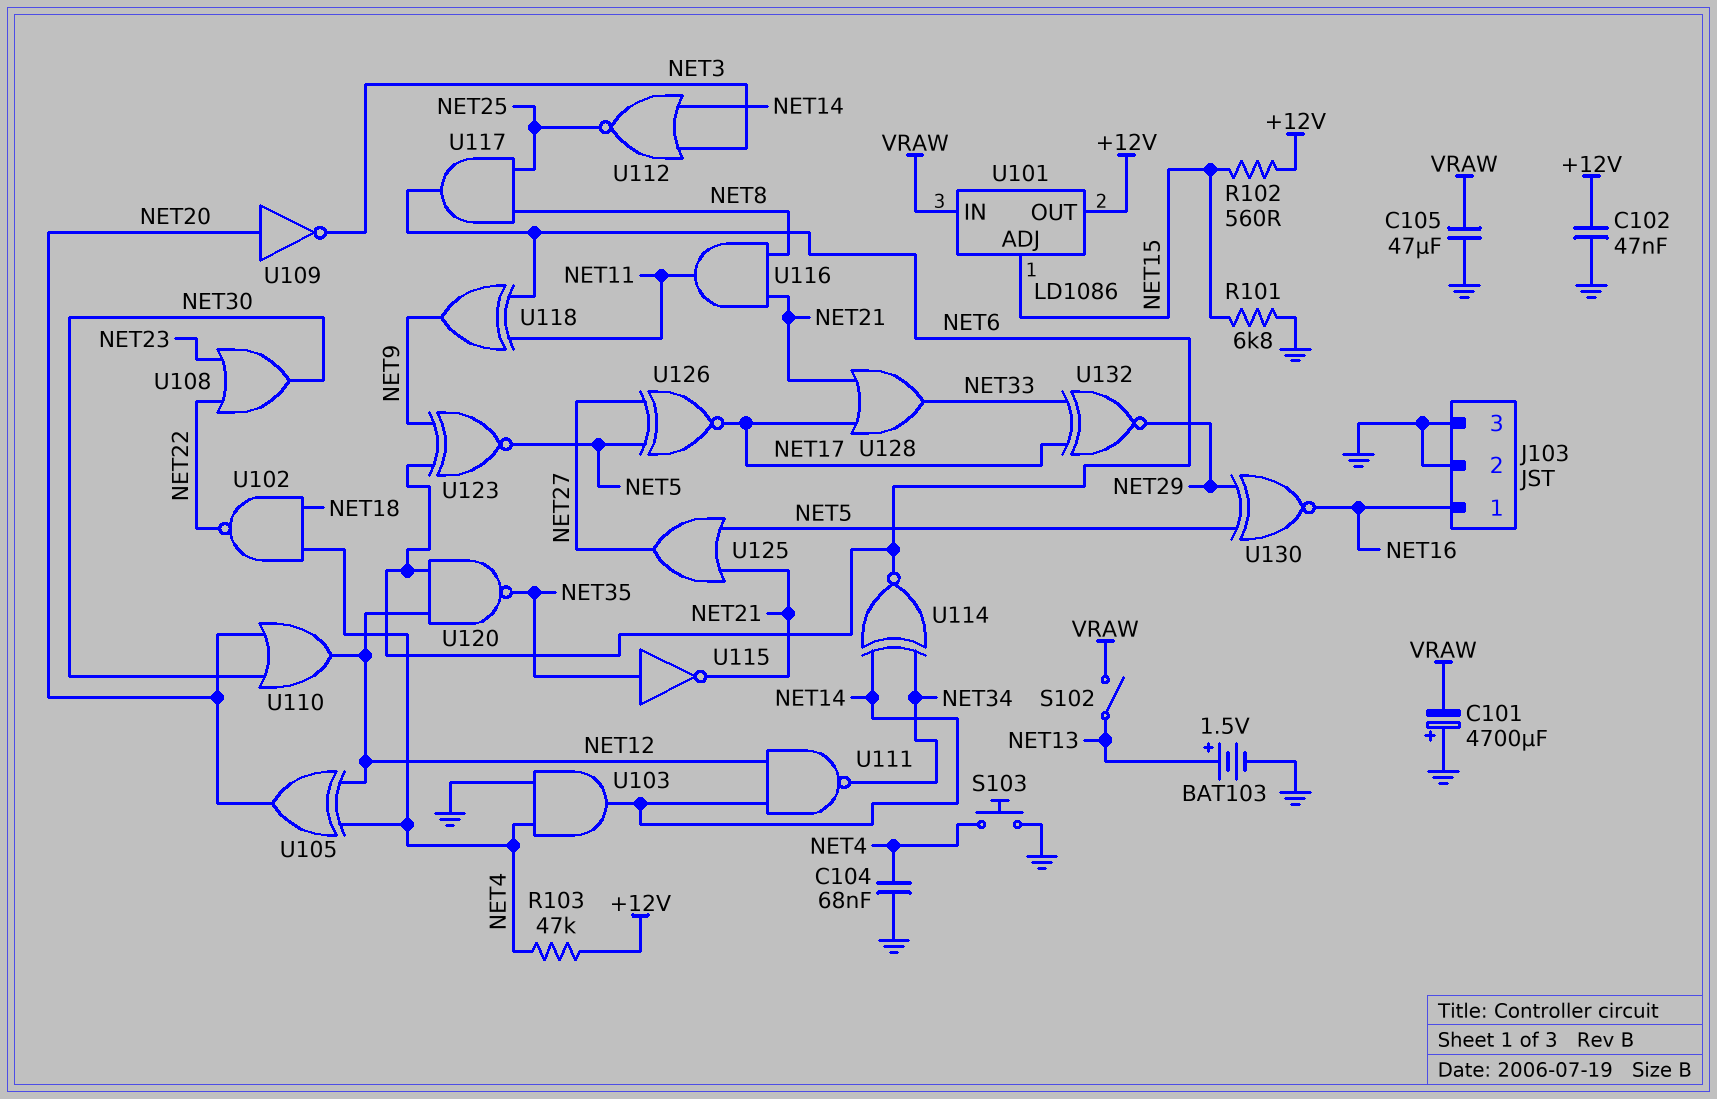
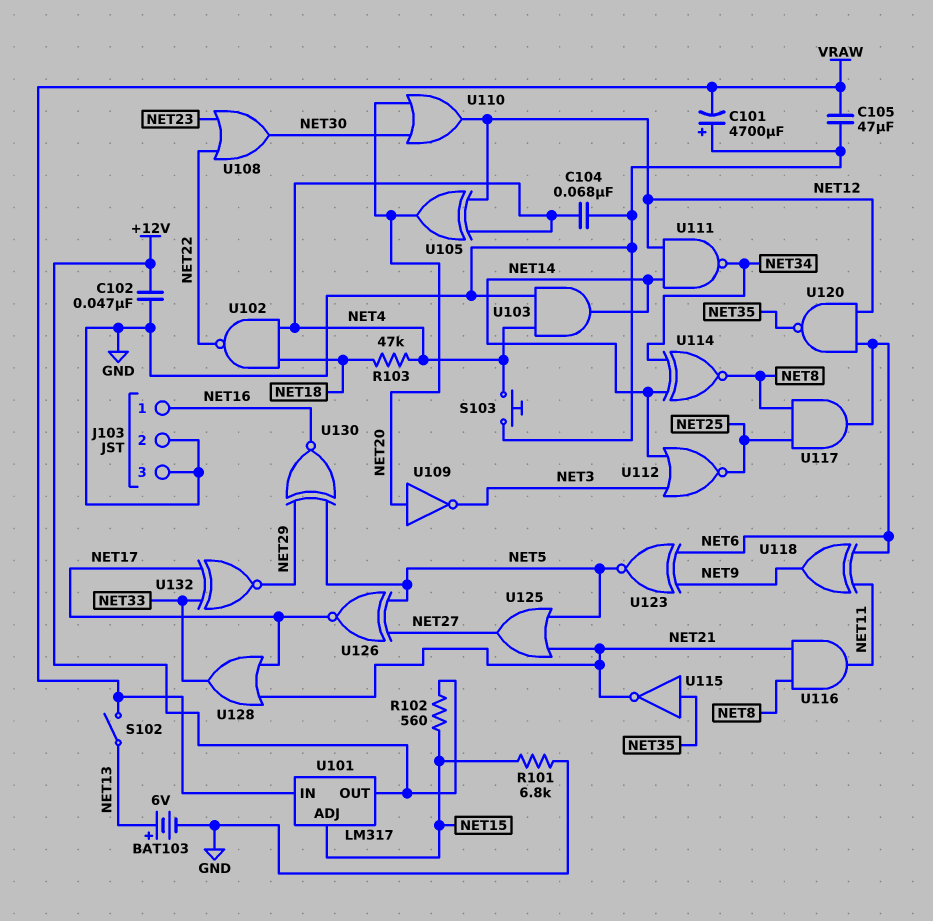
BAT103: 1.5V (plus NET13, minus GND) -> 6V (plus NET13, minus GND)
R103: 47k (+12V, NET4) -> 47k (NET4, NET18)
U101: LD1086 -> LM317
U114: XNOR (in NET14, in NET34, out NET6) -> XNOR (in NET14, in NET34, out NET8)

